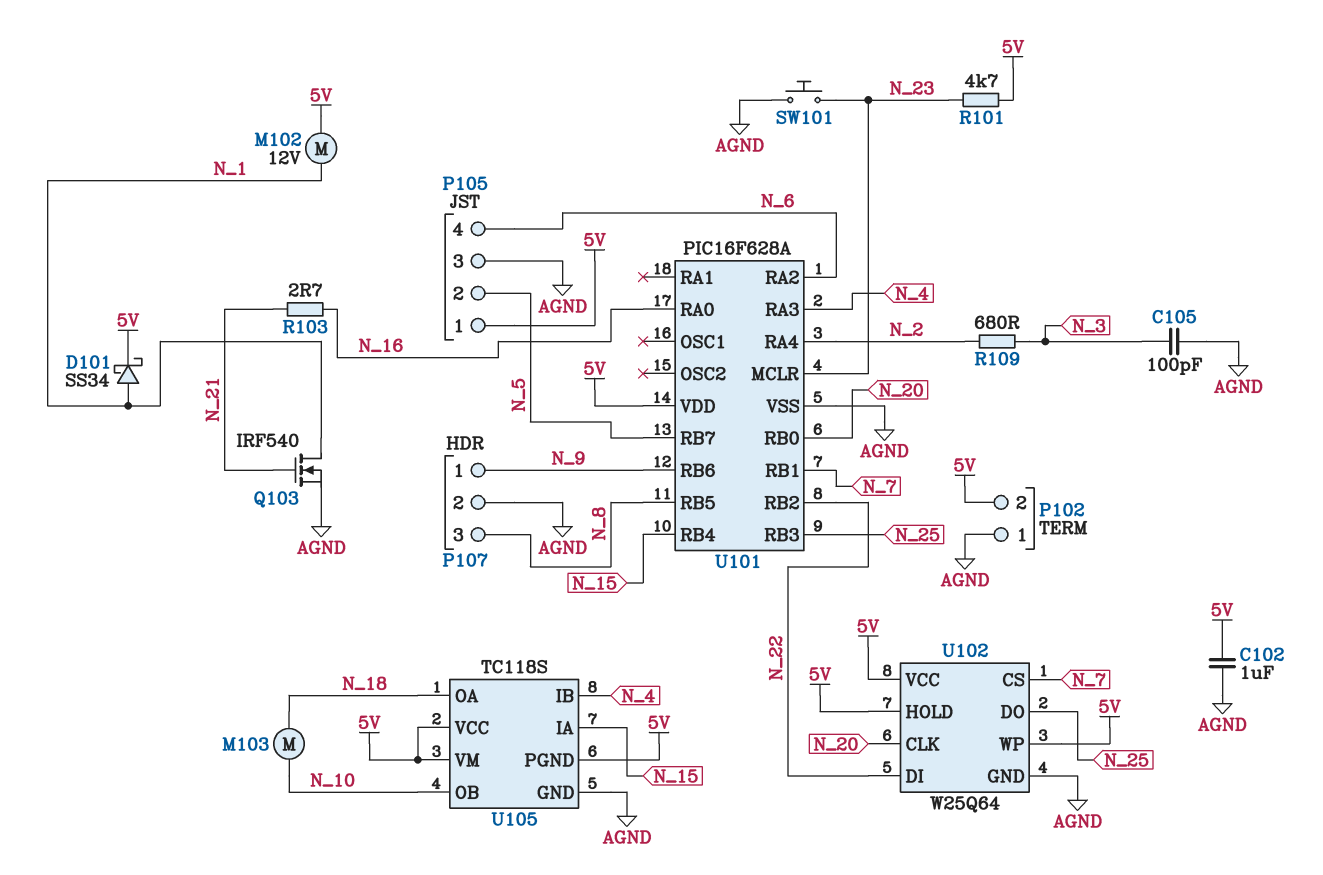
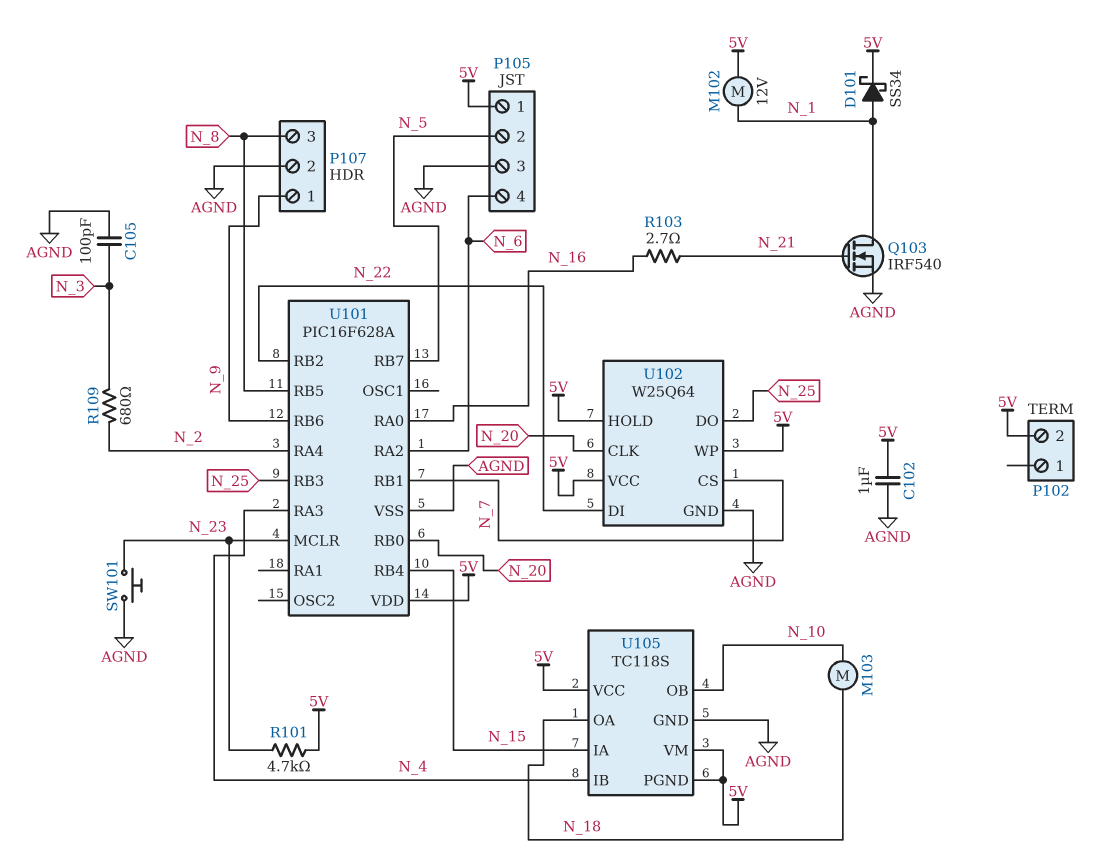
P102 pin 1: AGND -> none

